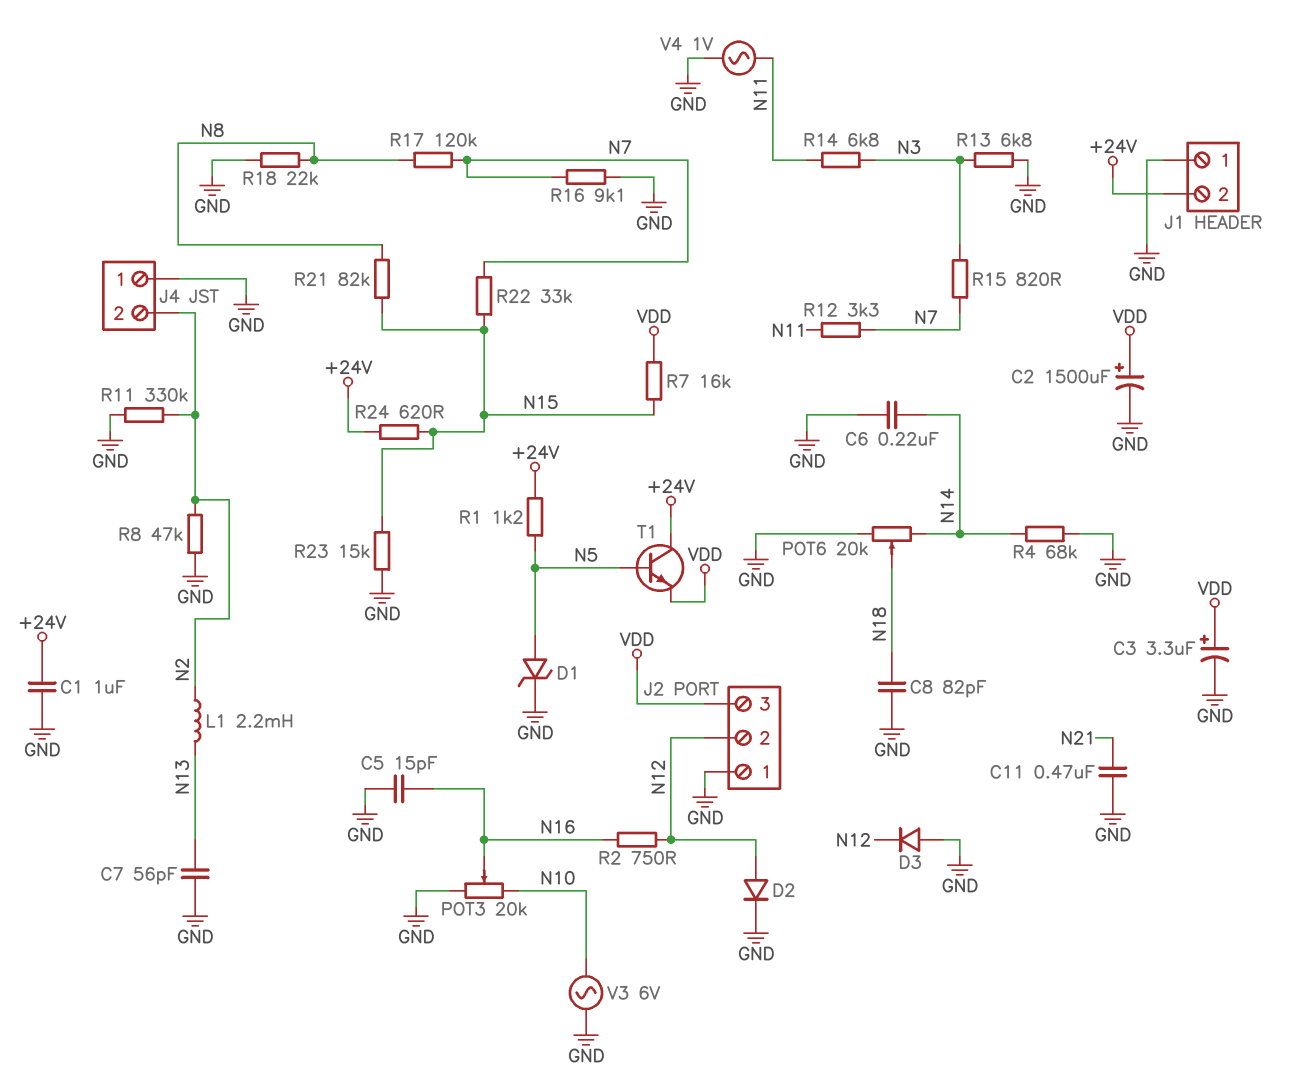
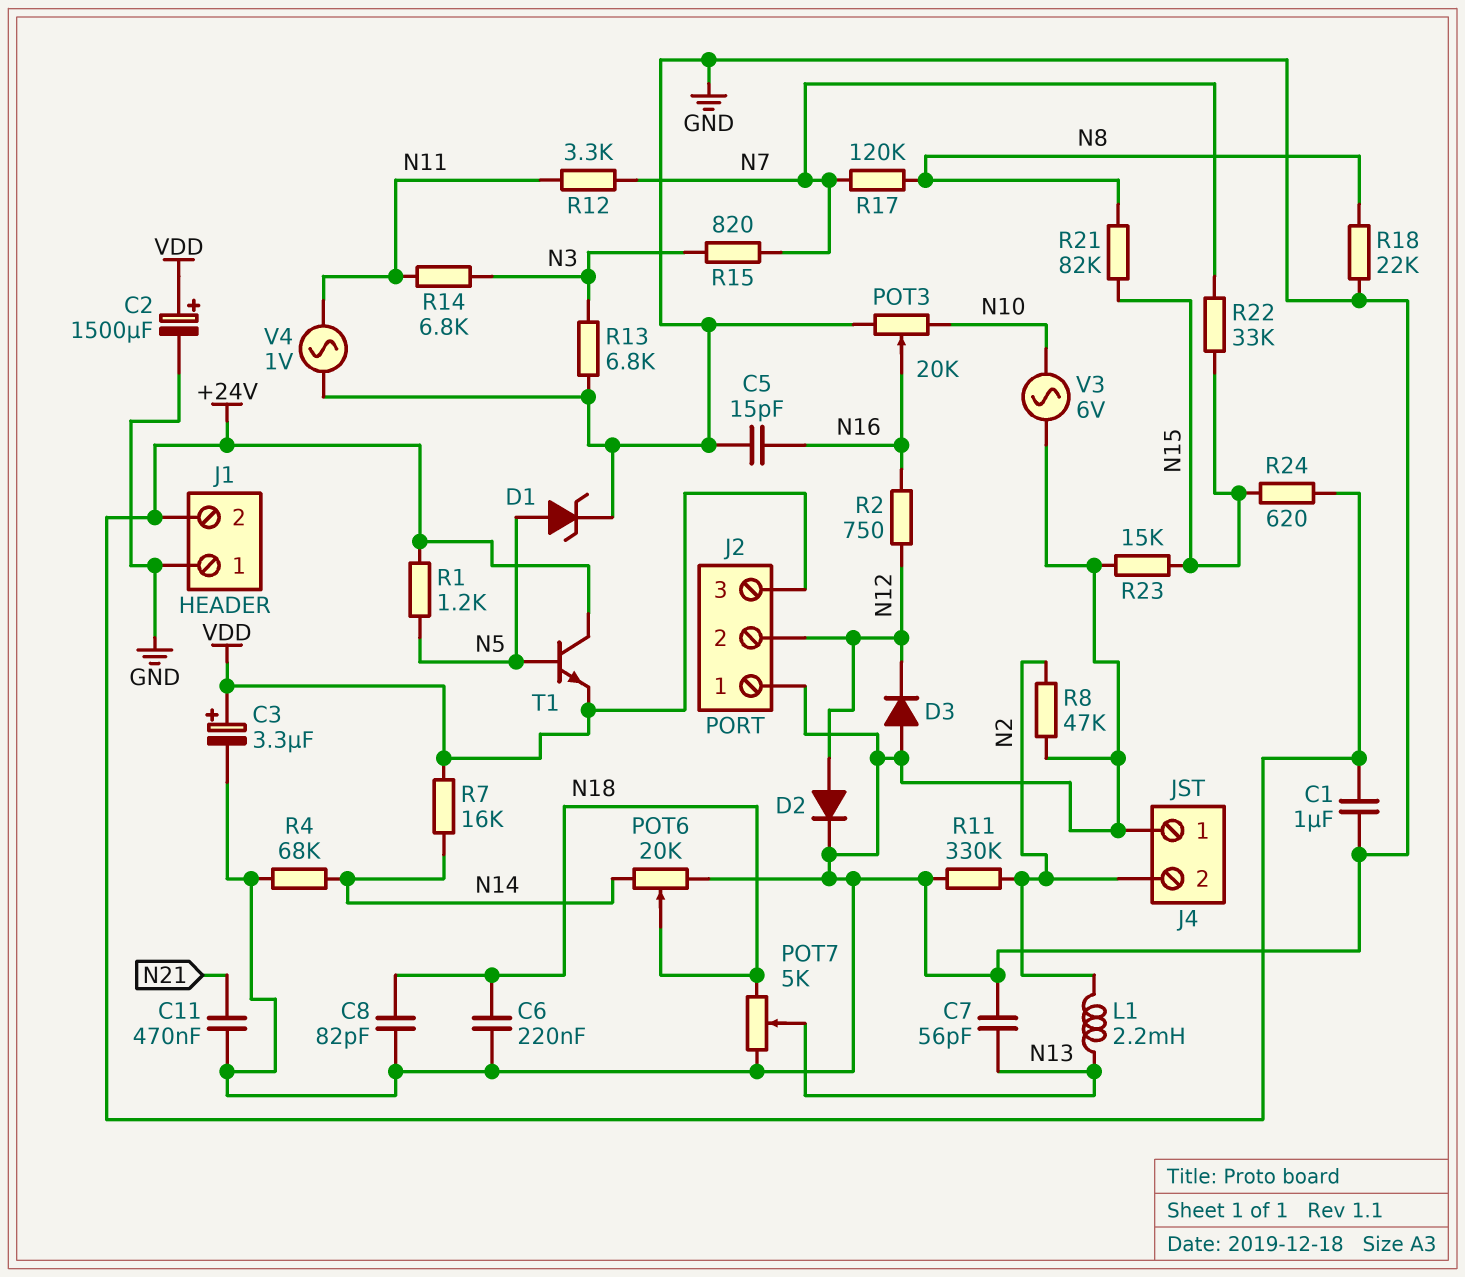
C6: 220nF (GND, N14) -> 220nF (GND, N18)
POT7: none -> 5k (GND, N18, wiper N13)
R7: 16k (N15, VDD) -> 16k (N14, VDD)
R16: 9.1k (GND, N7) -> none

